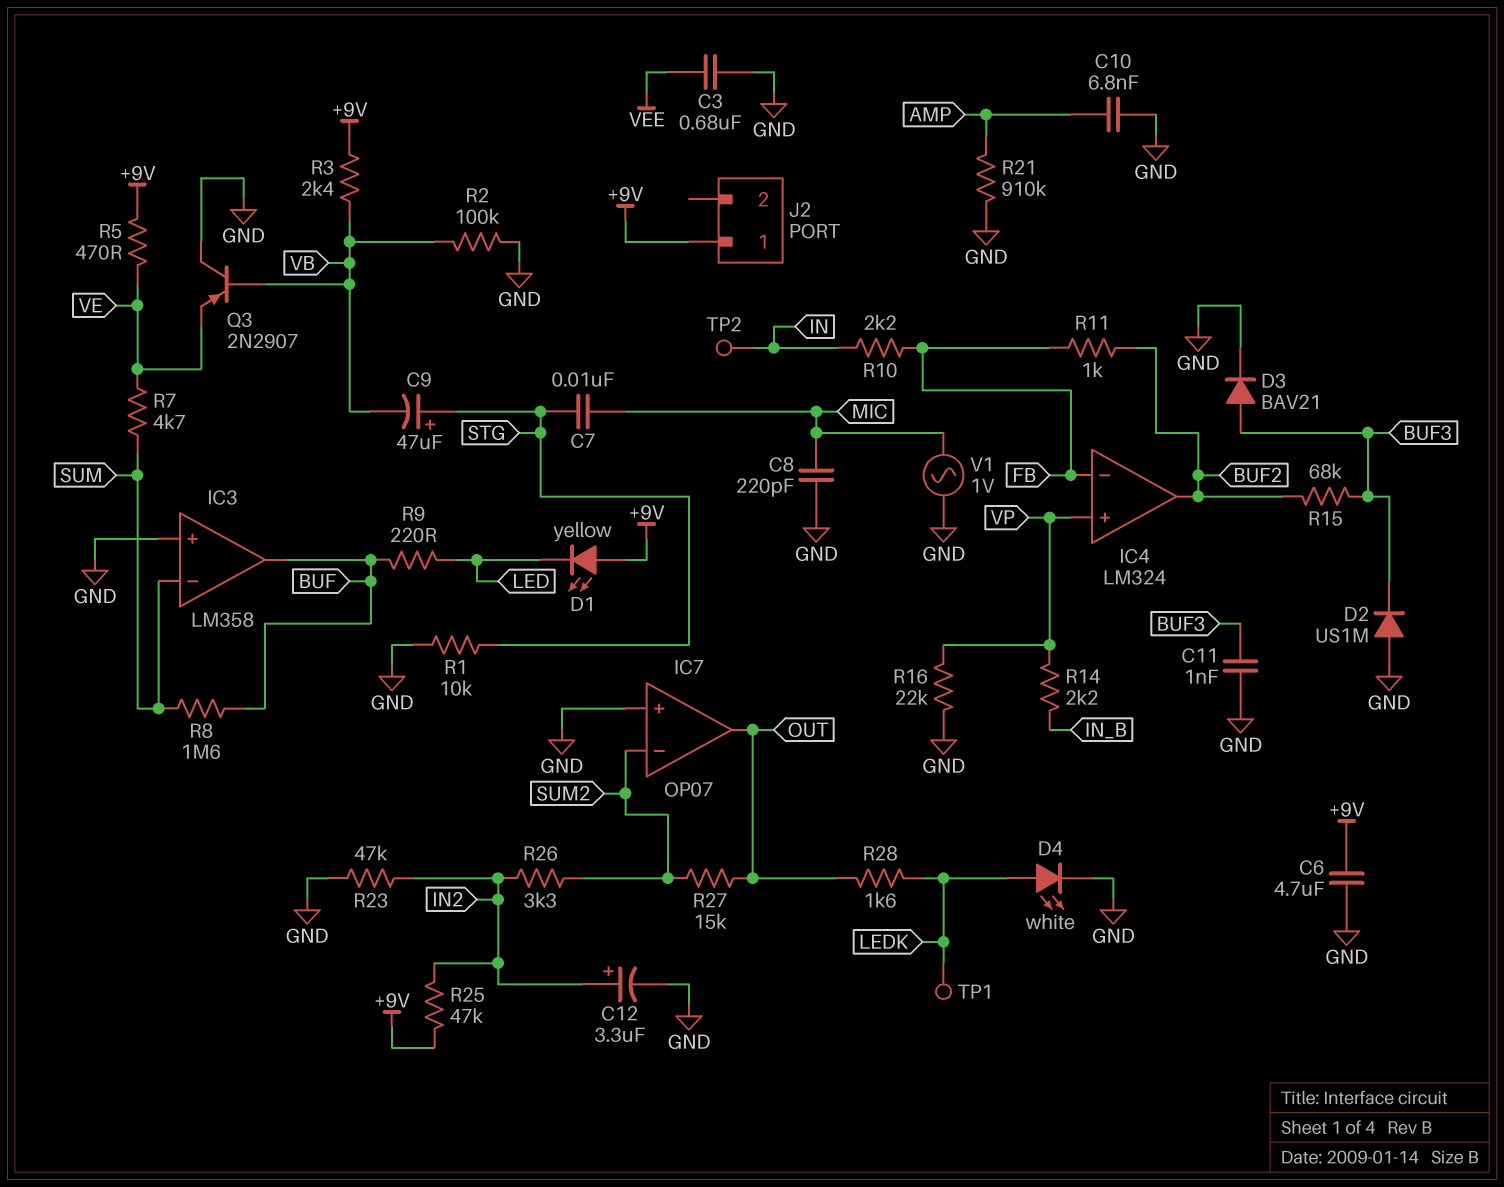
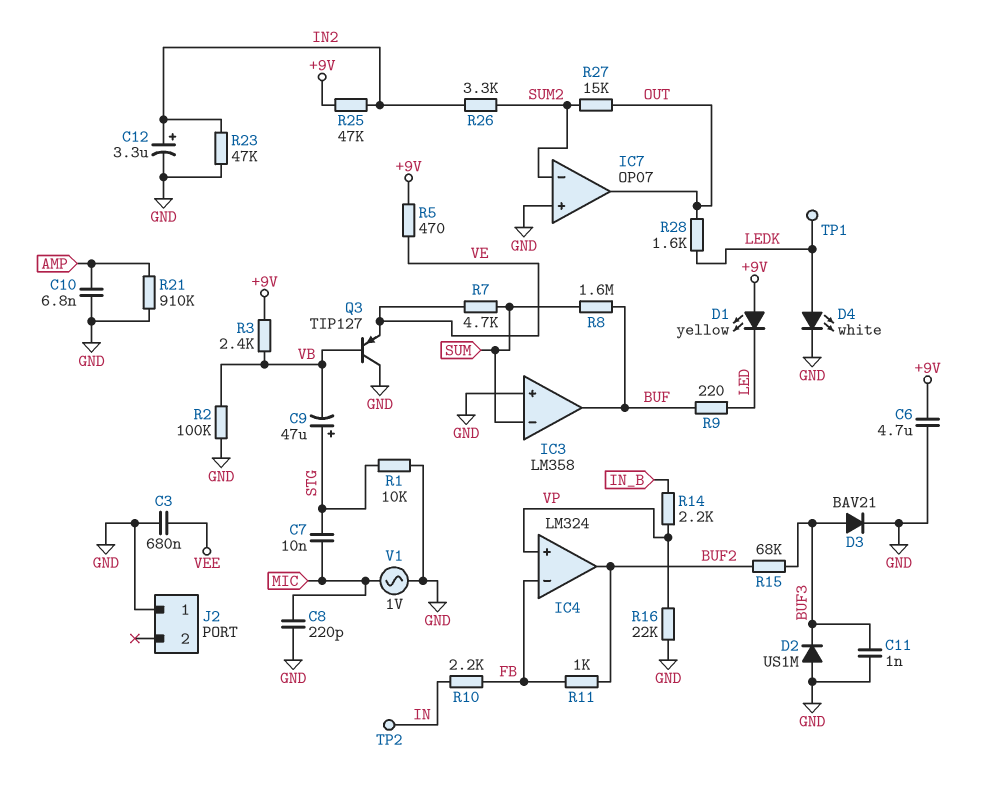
J2 pin 1: +9V -> GND
Q3: PNP 2N2907 (B VB, C GND, E VE) -> PNP TIP127 (B VB, C GND, E VE)

